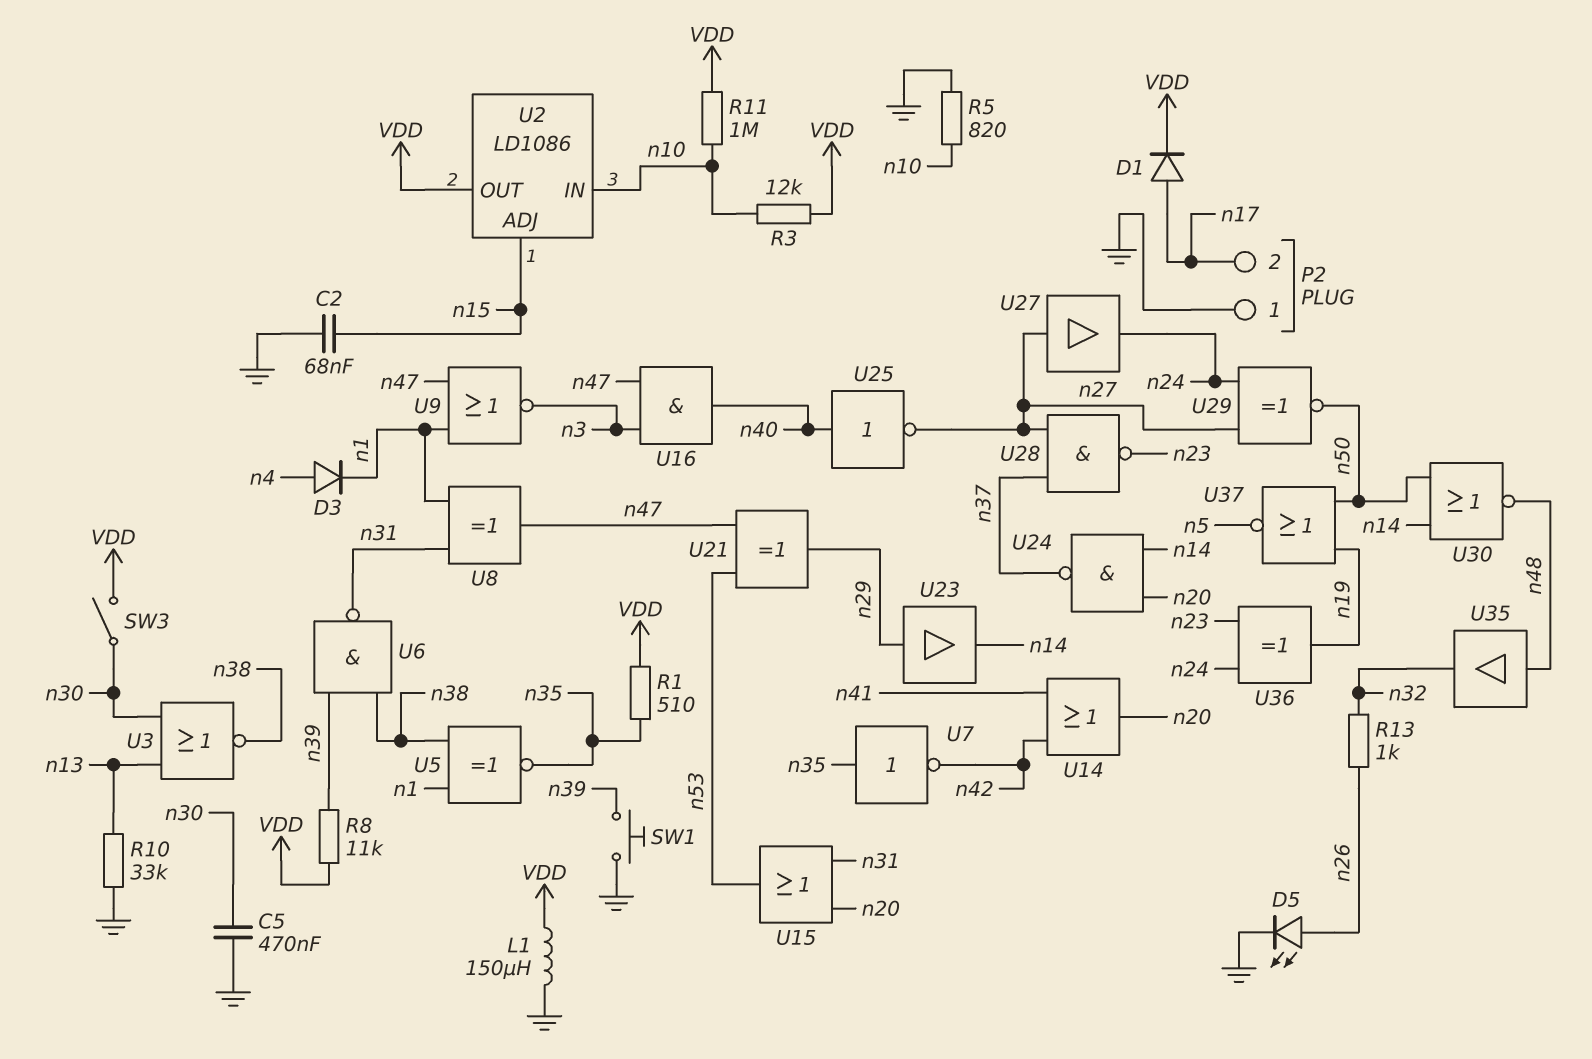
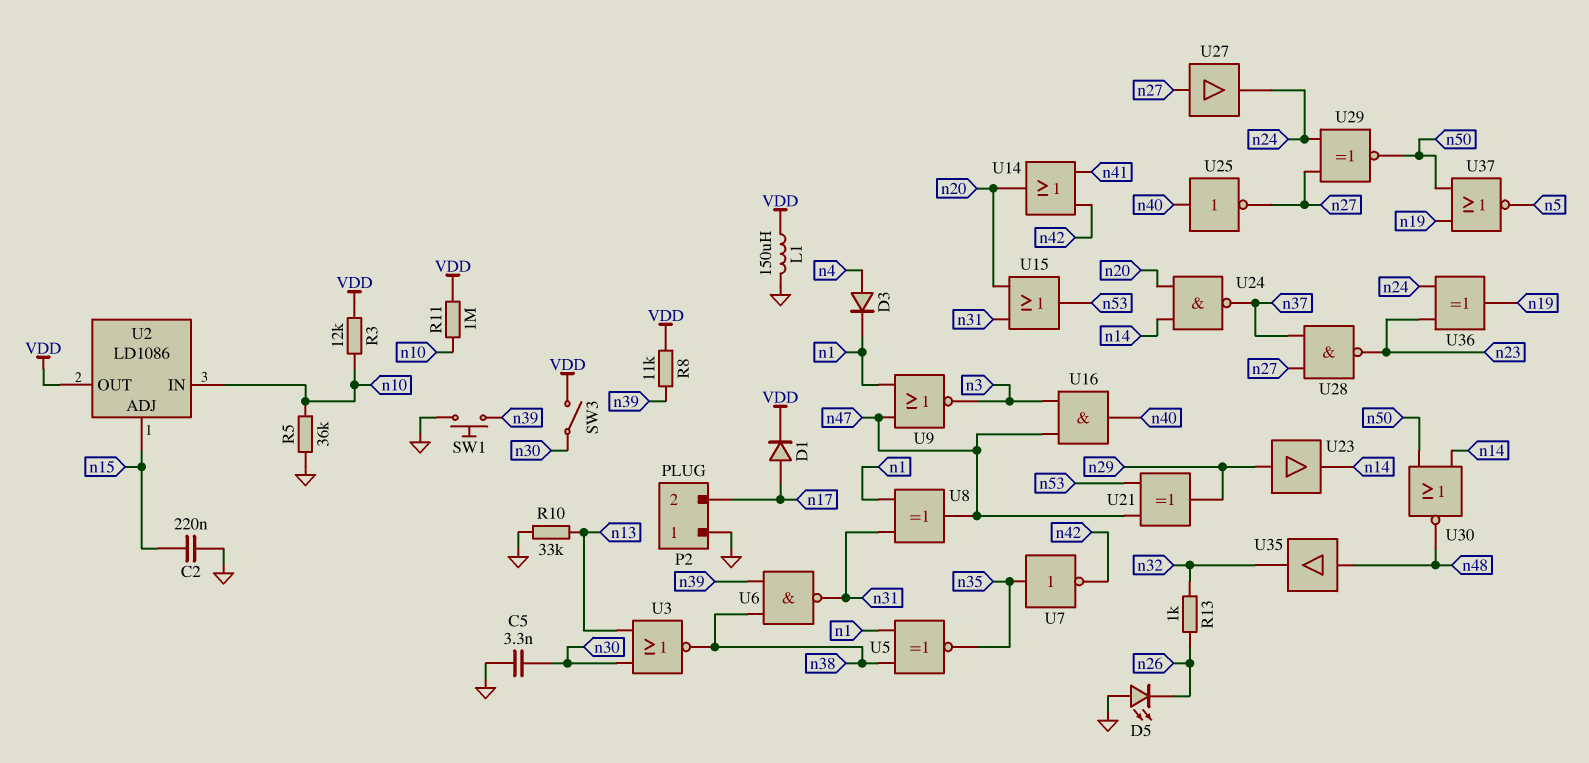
C2: 68nF (GND, n15) -> 220nF (GND, n15)
C5: 470nF (GND, n30) -> 3.3nF (GND, n30)
D5: LED (A n26, K GND) -> LED (A GND, K n26)
R1: 510 (VDD, n35) -> none
R5: 820 (GND, n10) -> 36k (GND, n10)

